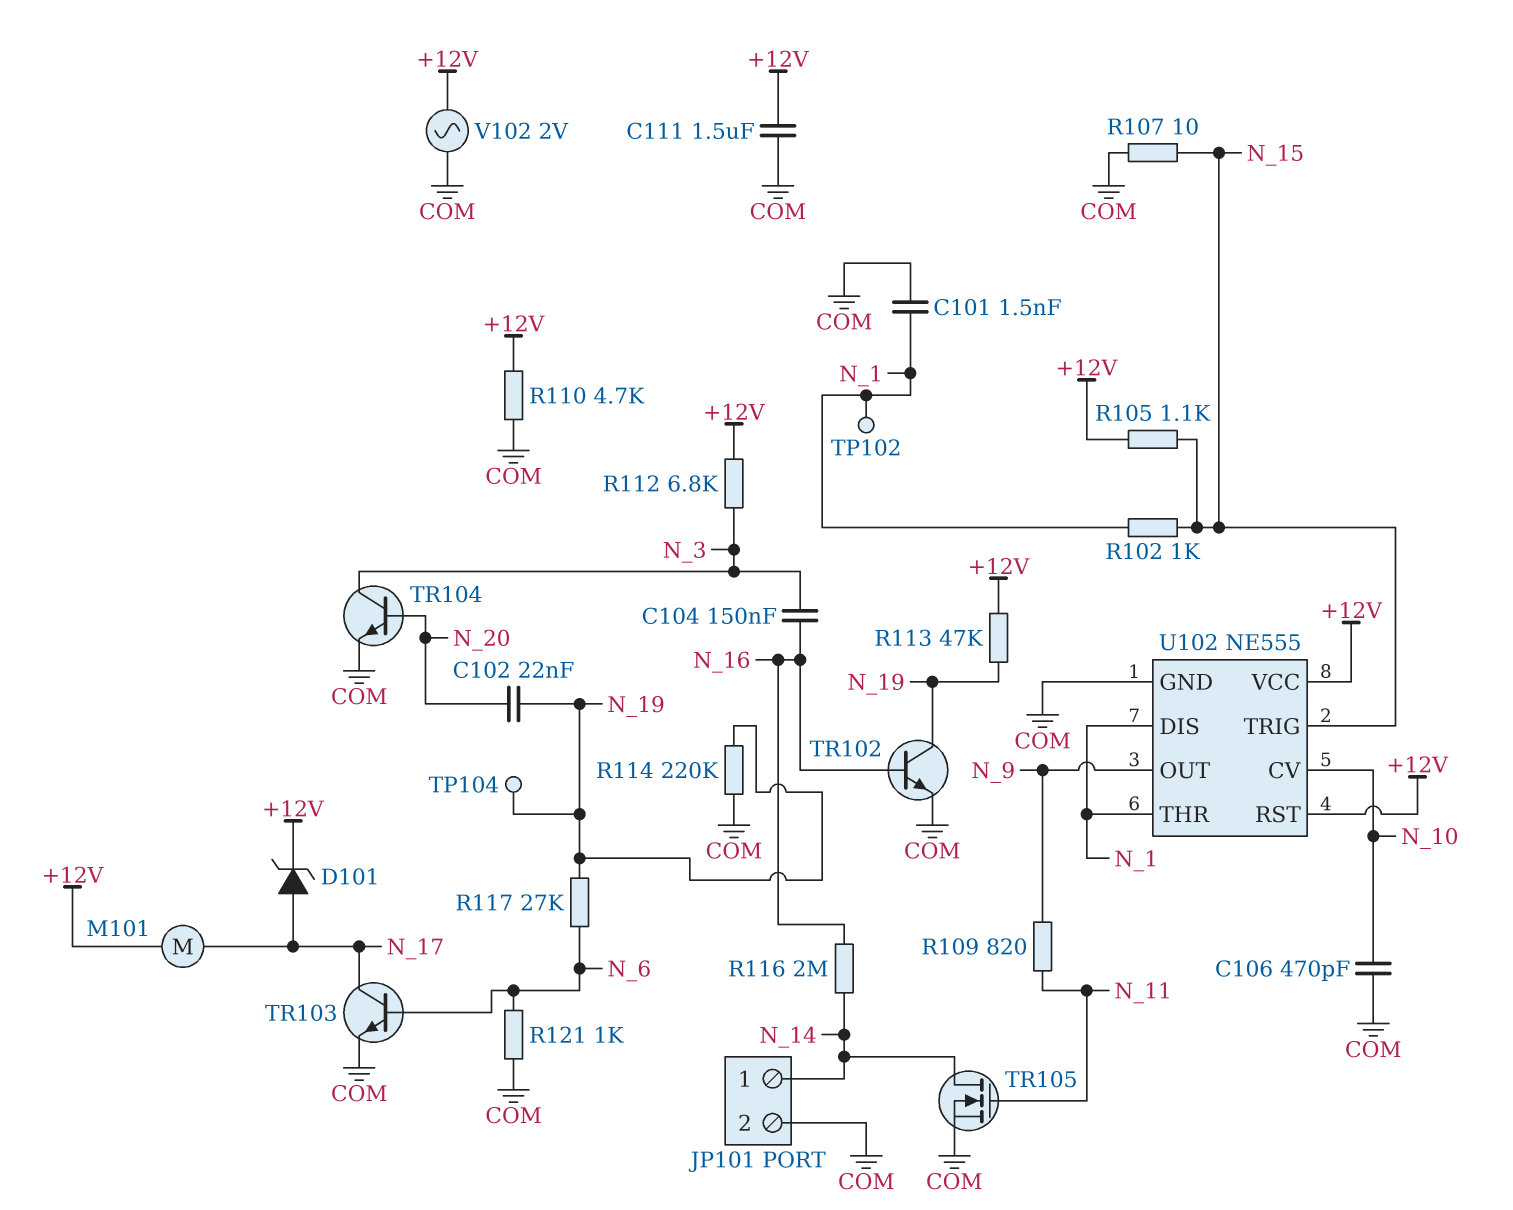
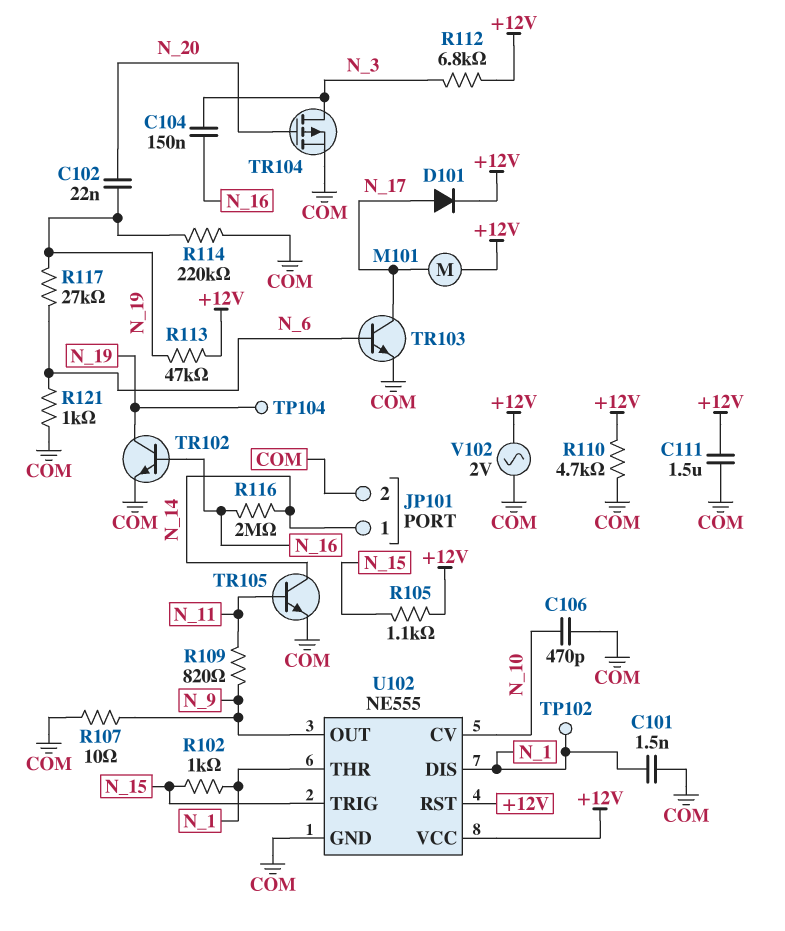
D101: zener (A N_17, K +12V) -> diode (A N_17, K +12V)
R107: 10 (COM, N_15) -> 10 (COM, N_9)
TR104: NPN (B N_20, C N_3, E COM) -> PMOS (G N_20, D N_3, S COM)
TR105: NMOS (G N_11, D N_14, S COM) -> NPN (B N_11, C N_14, E COM)

